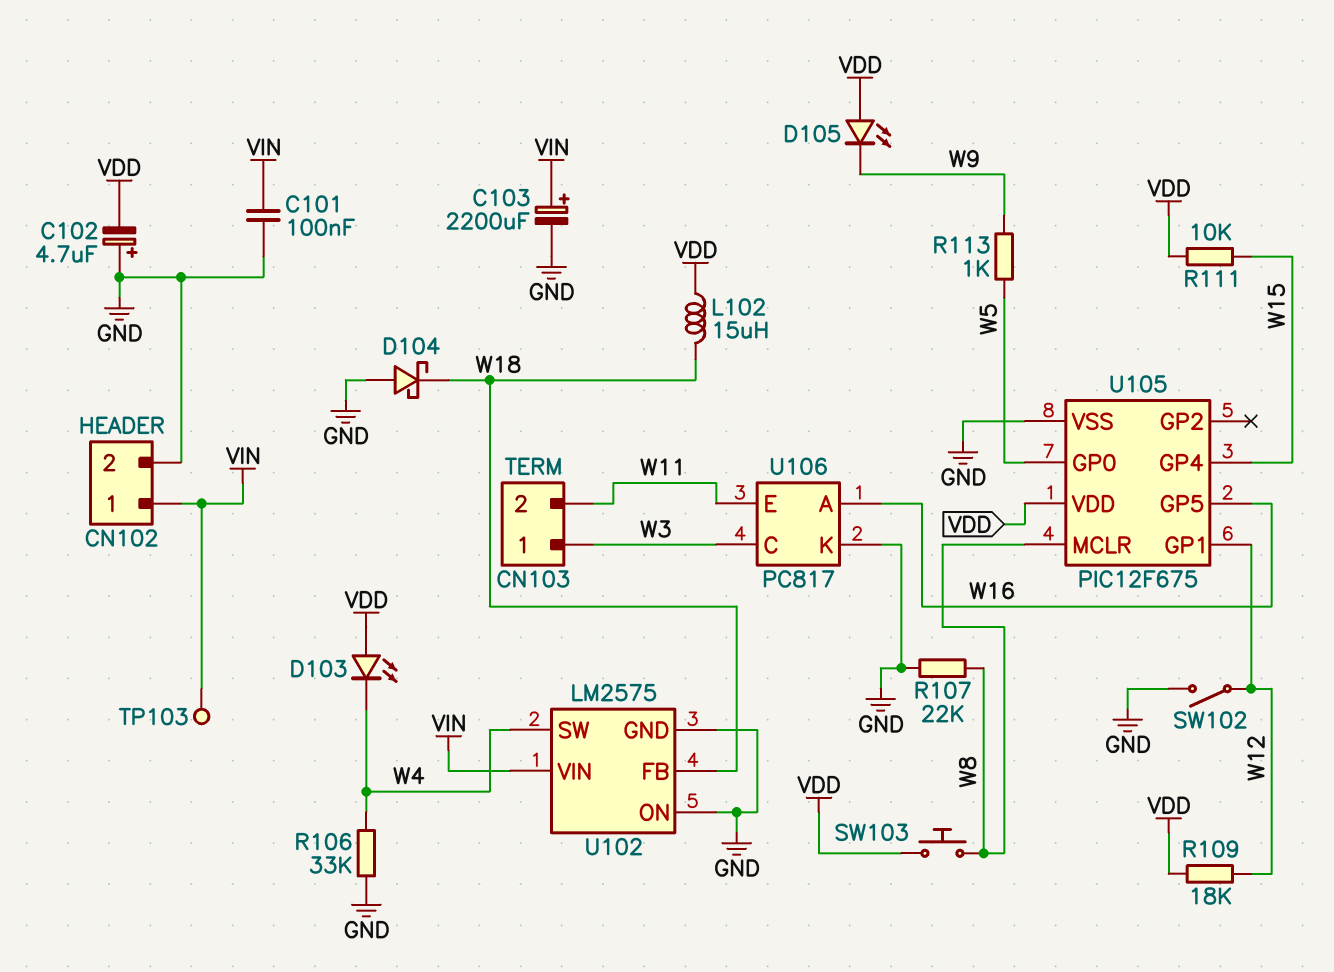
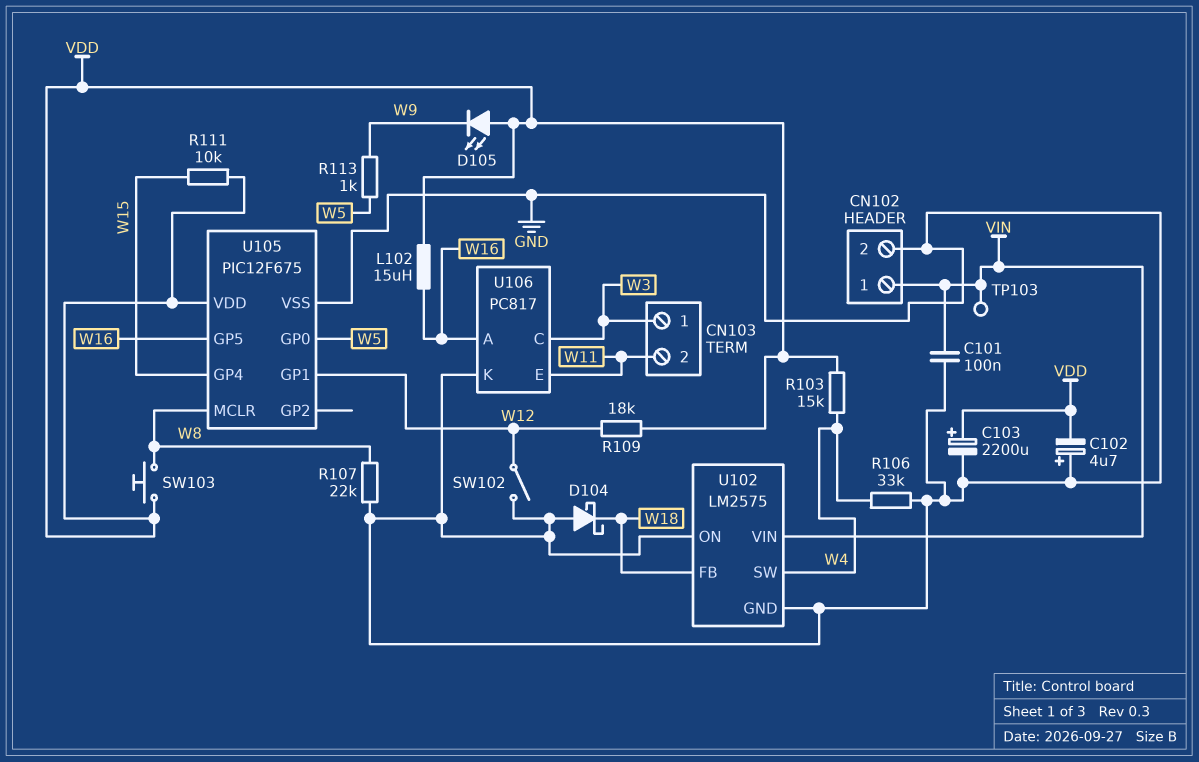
C103: 2200uF (plus VIN, minus GND) -> 2200uF (plus VDD, minus GND)
D103: LED (A VDD, K W4) -> none
L102: 15uH (VDD, W18) -> 15uH (VDD, W16)
R103: none -> 15k (VDD, W4)

